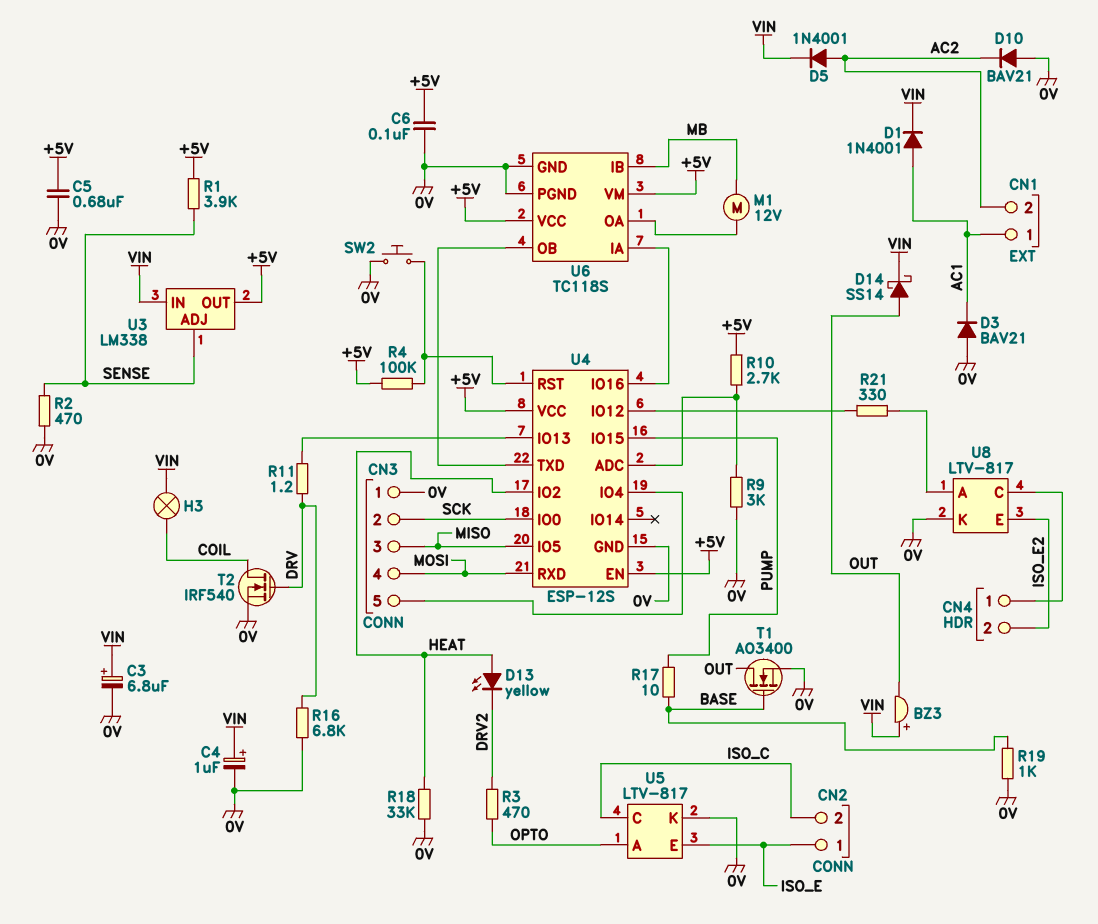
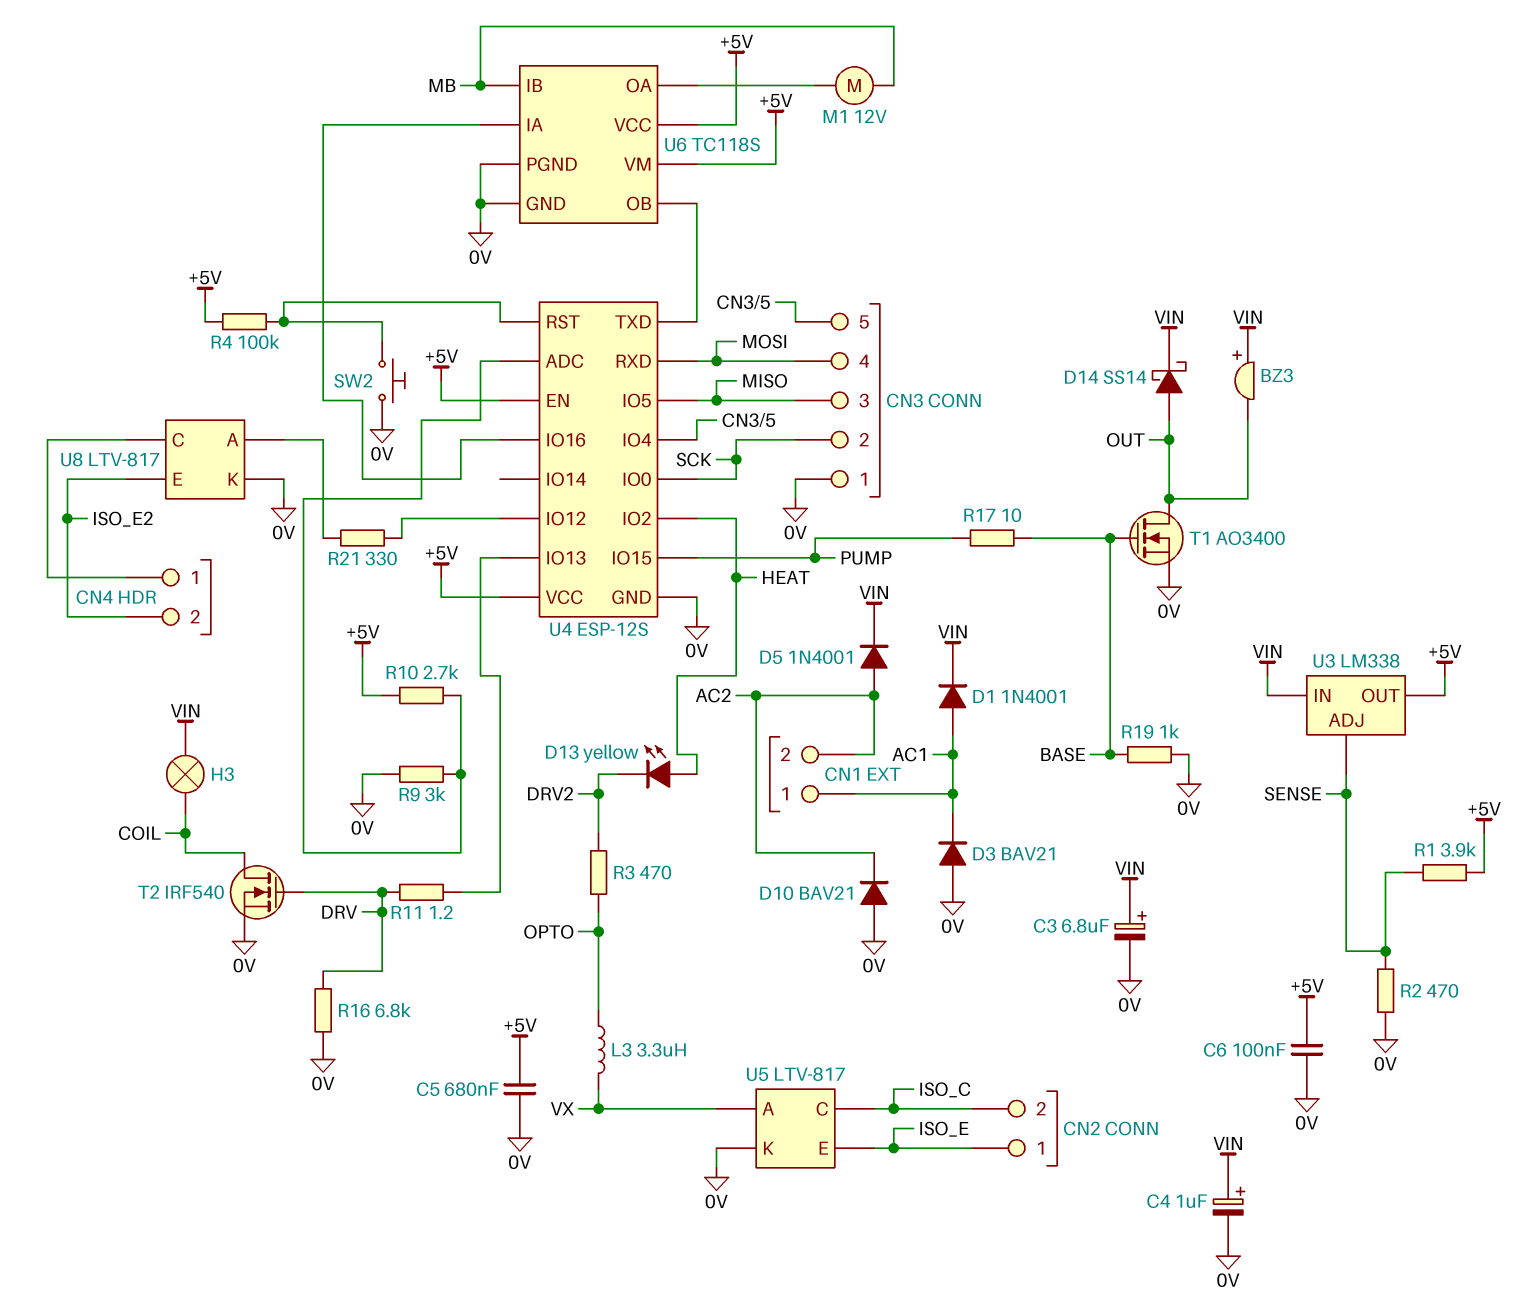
L3: none -> 3.3uH (OPTO, VX)
R18: 33k (0V, HEAT) -> none
U5 pin A: OPTO -> VX

